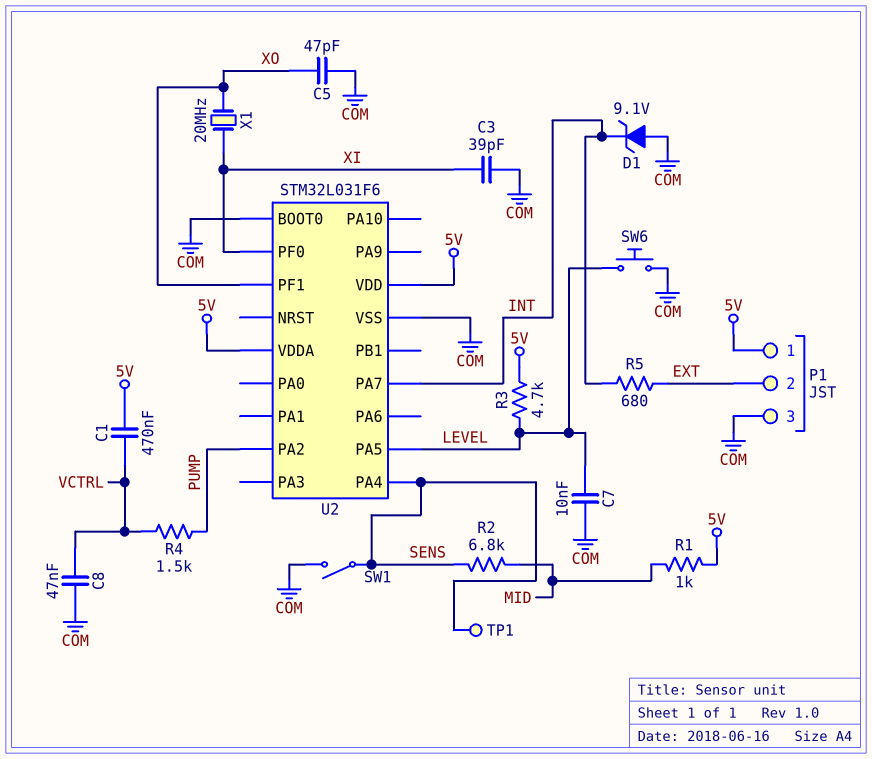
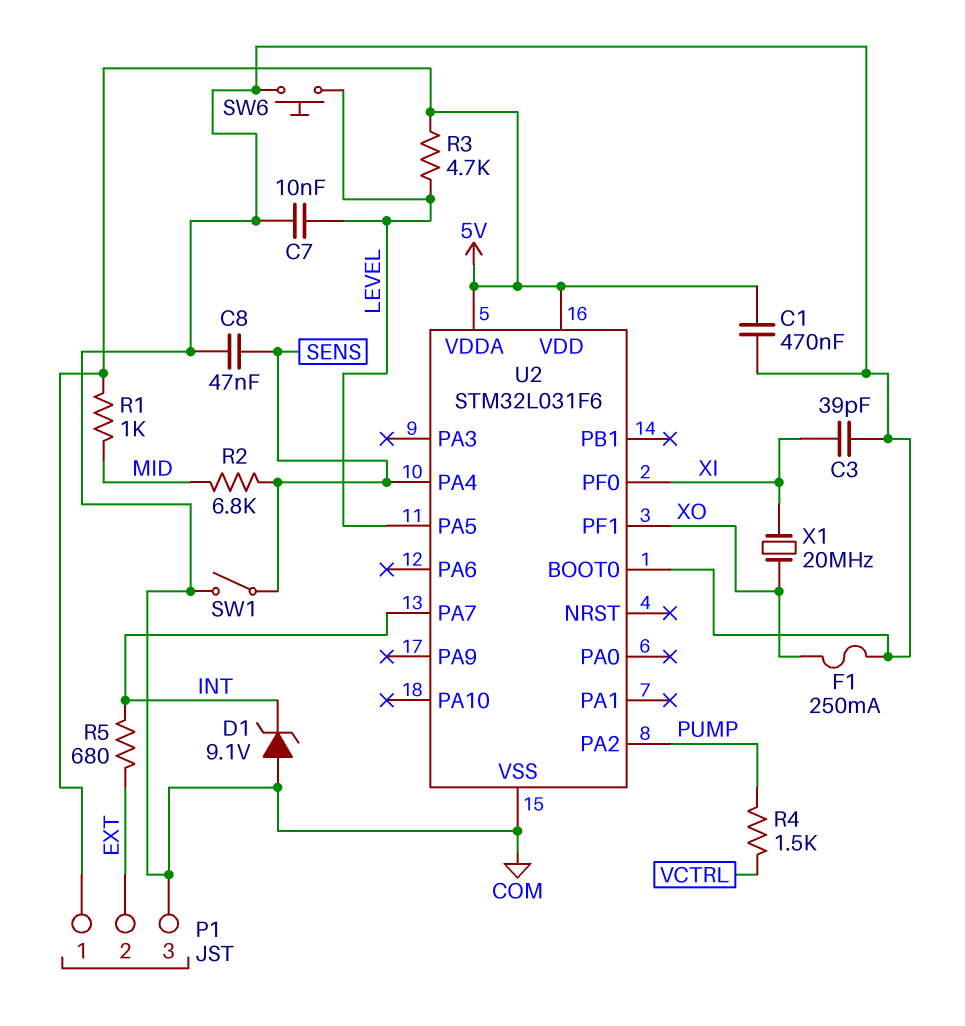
C1: 470nF (5V, VCTRL) -> 470nF (5V, COM)
C5: 47pF (COM, XO) -> none
C8: 47nF (COM, VCTRL) -> 47nF (COM, SENS)
F1: none -> 250mA (COM, XO)
TP1: test point (SENS) -> none

